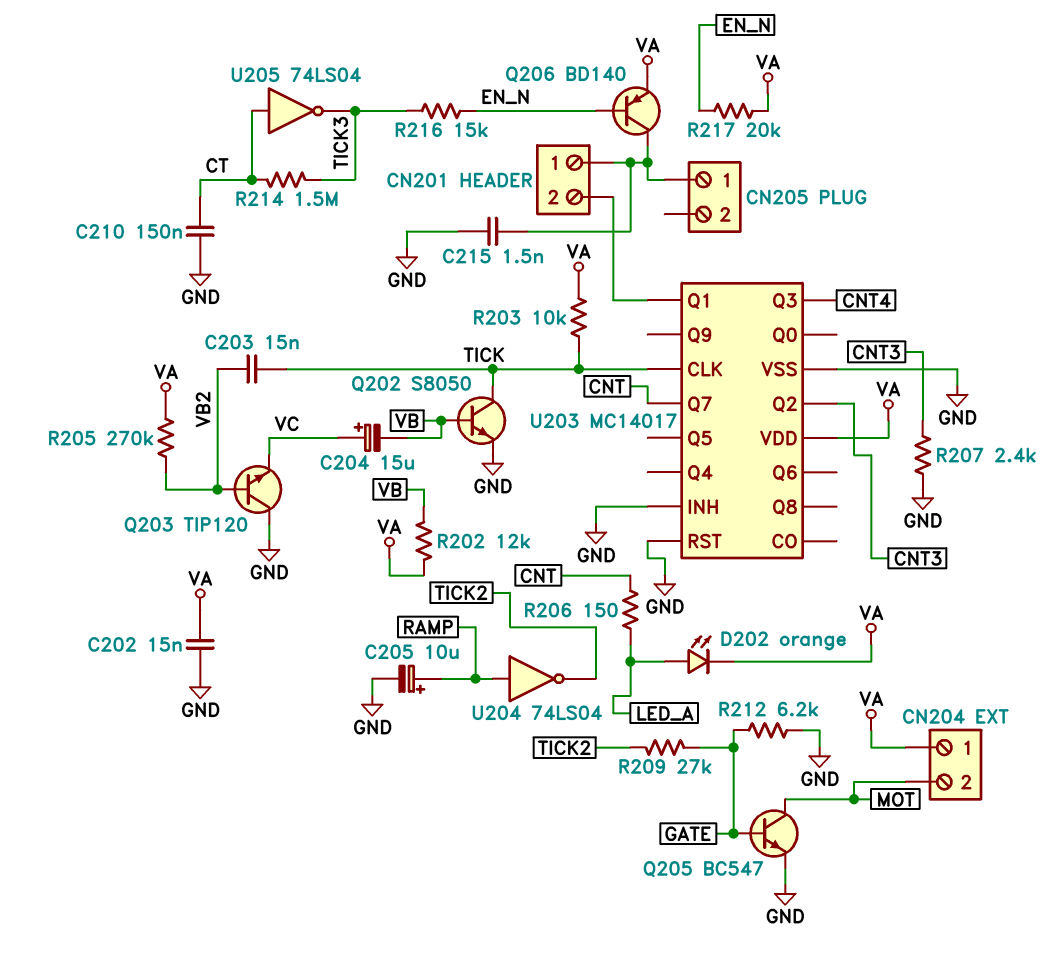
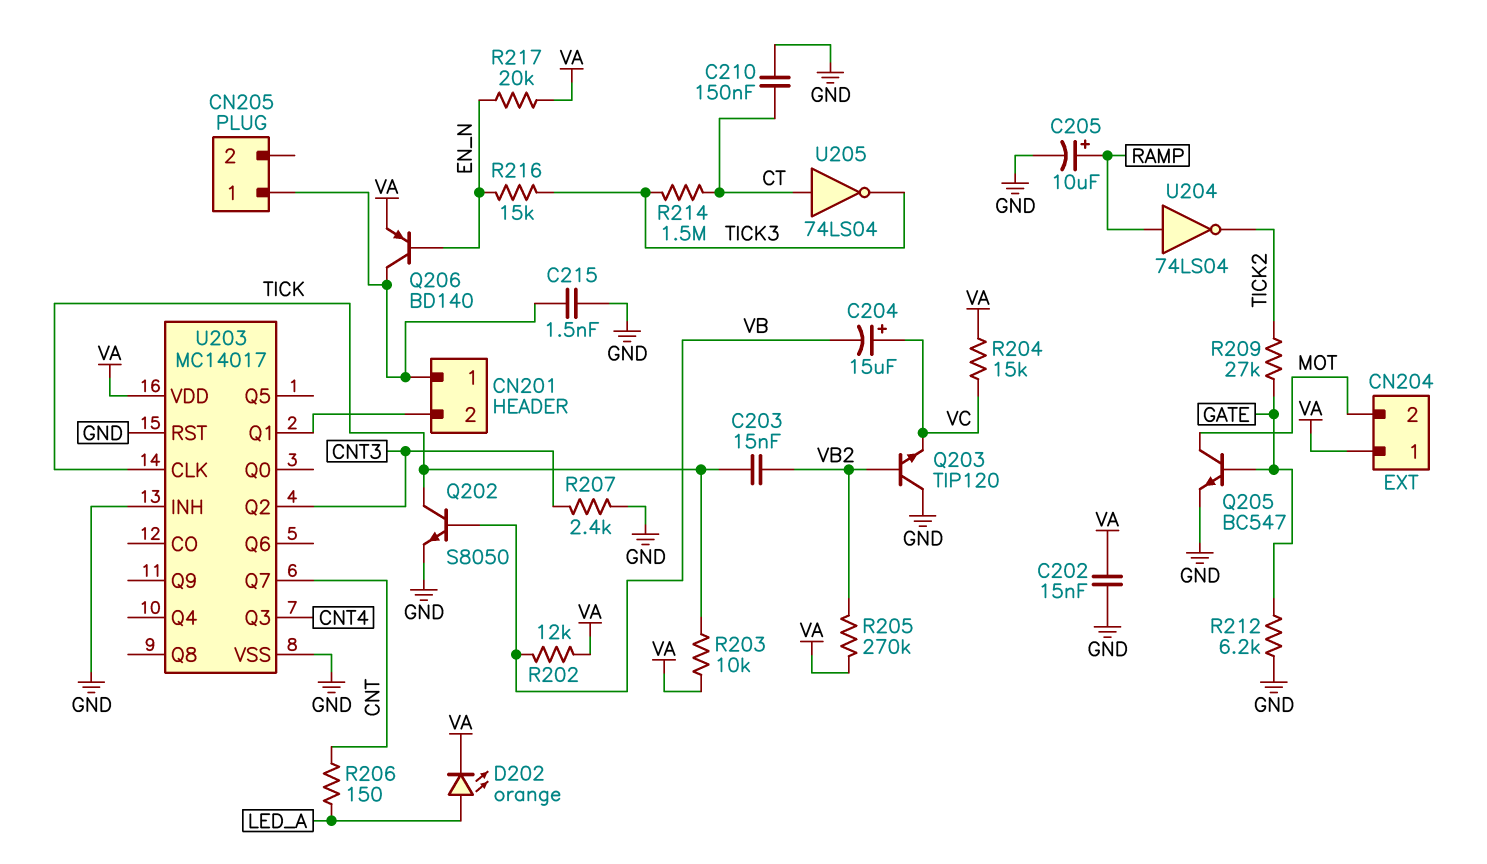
R204: none -> 15k (VA, VC)

